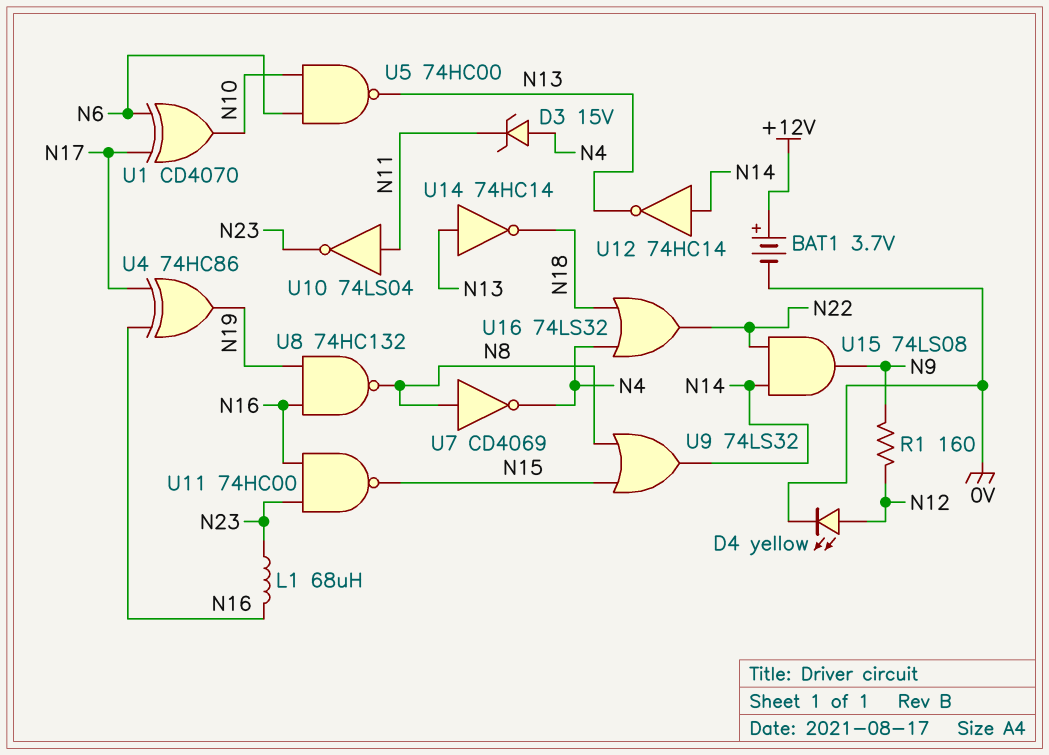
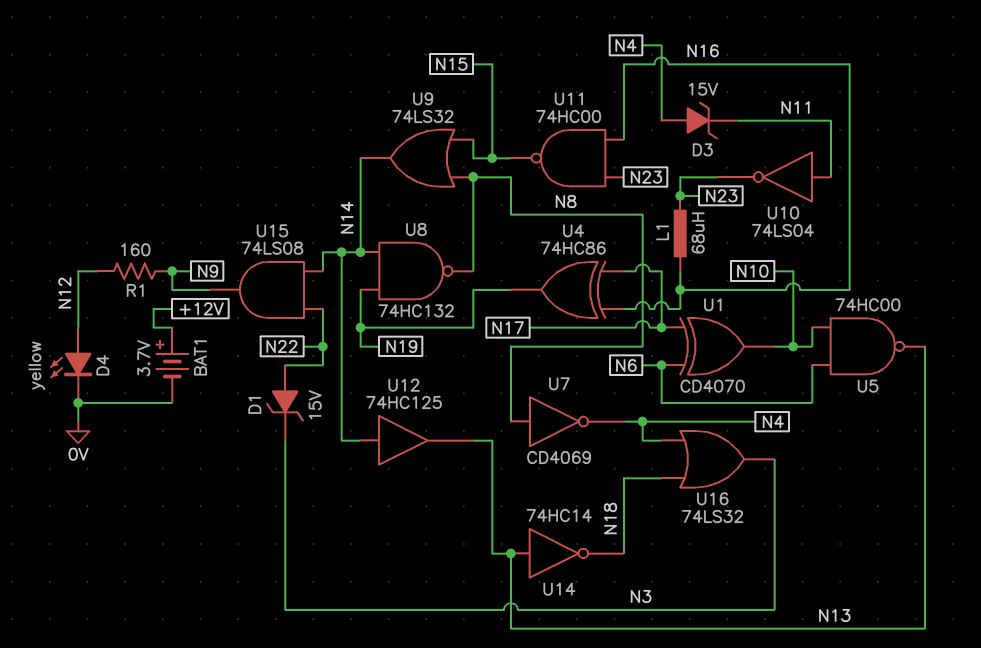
D1: none -> zener 15V (A N22, K N3)
U8: NAND 74HC132 (in N16, in N19, out N8) -> NAND 74HC132 (in N14, in N19, out N8)
U12: NOT 74HC14 (in N14, out N13) -> buffer 74HC125 (in N14, out N13)
U16: OR 74LS32 (in N4, in N18, out N22) -> OR 74LS32 (in N4, in N18, out N3)

